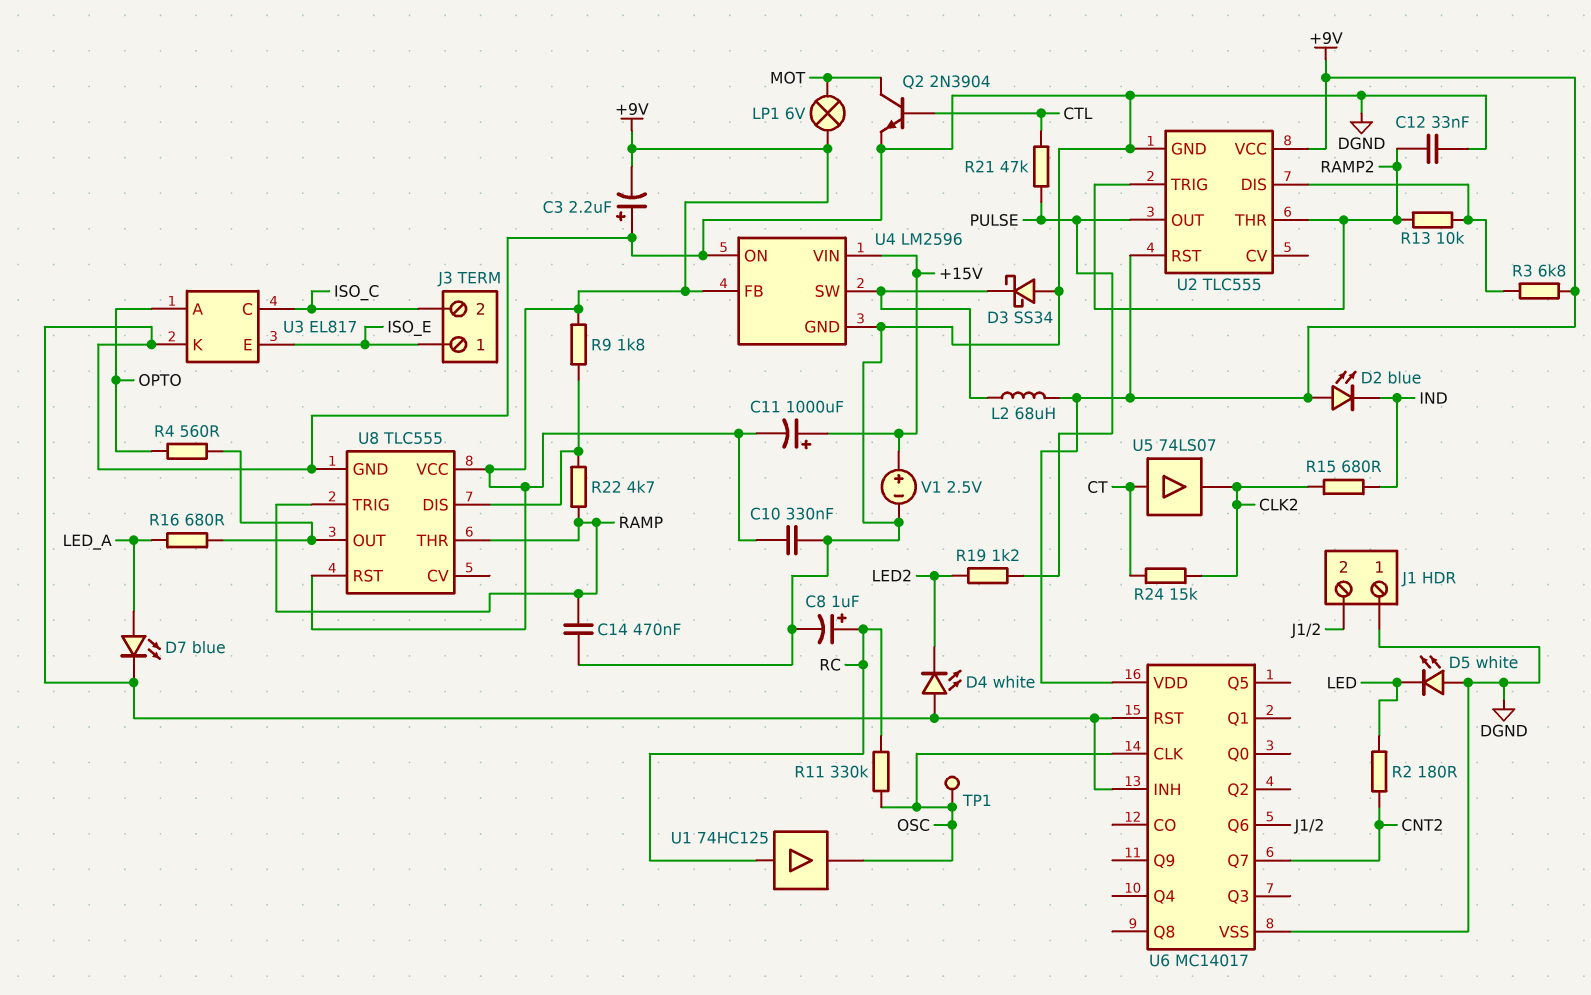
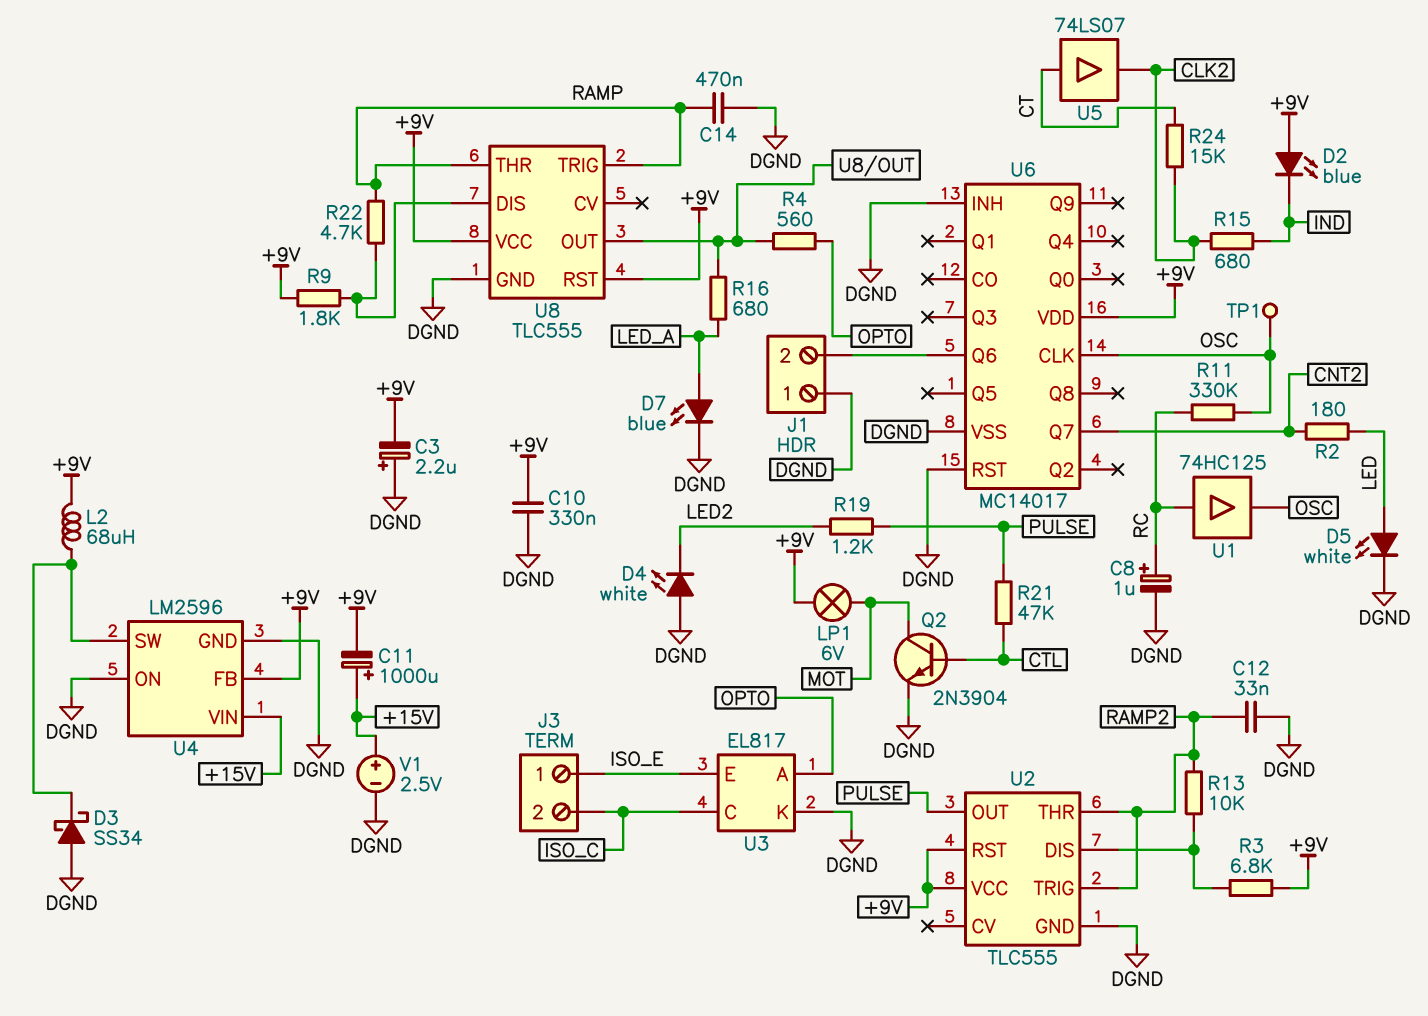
D5: LED white (A DGND, K LED) -> LED white (A LED, K DGND)

